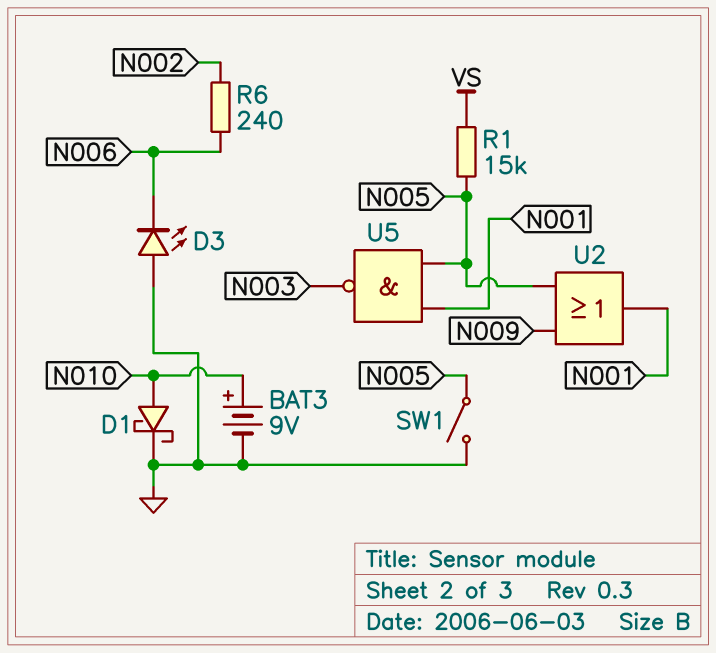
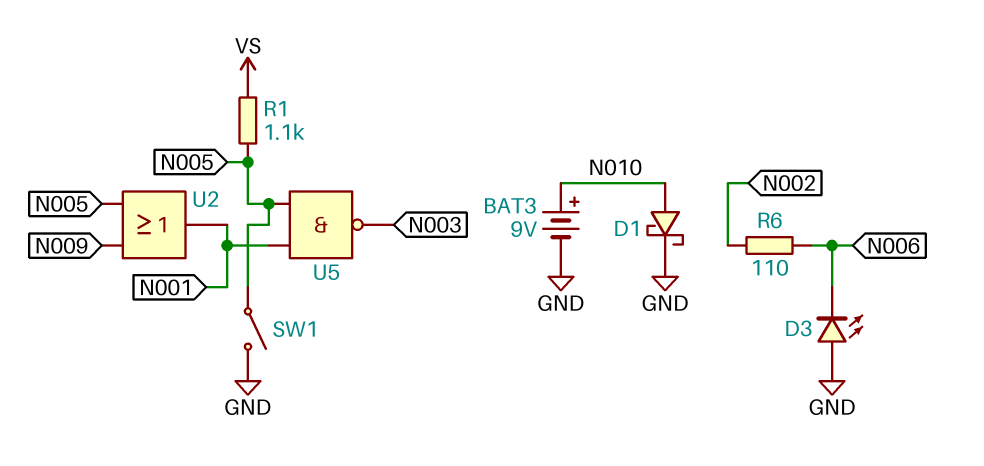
R1: 15k (N005, VS) -> 1.1k (N005, VS)
R6: 240 (N002, N006) -> 110 (N002, N006)

